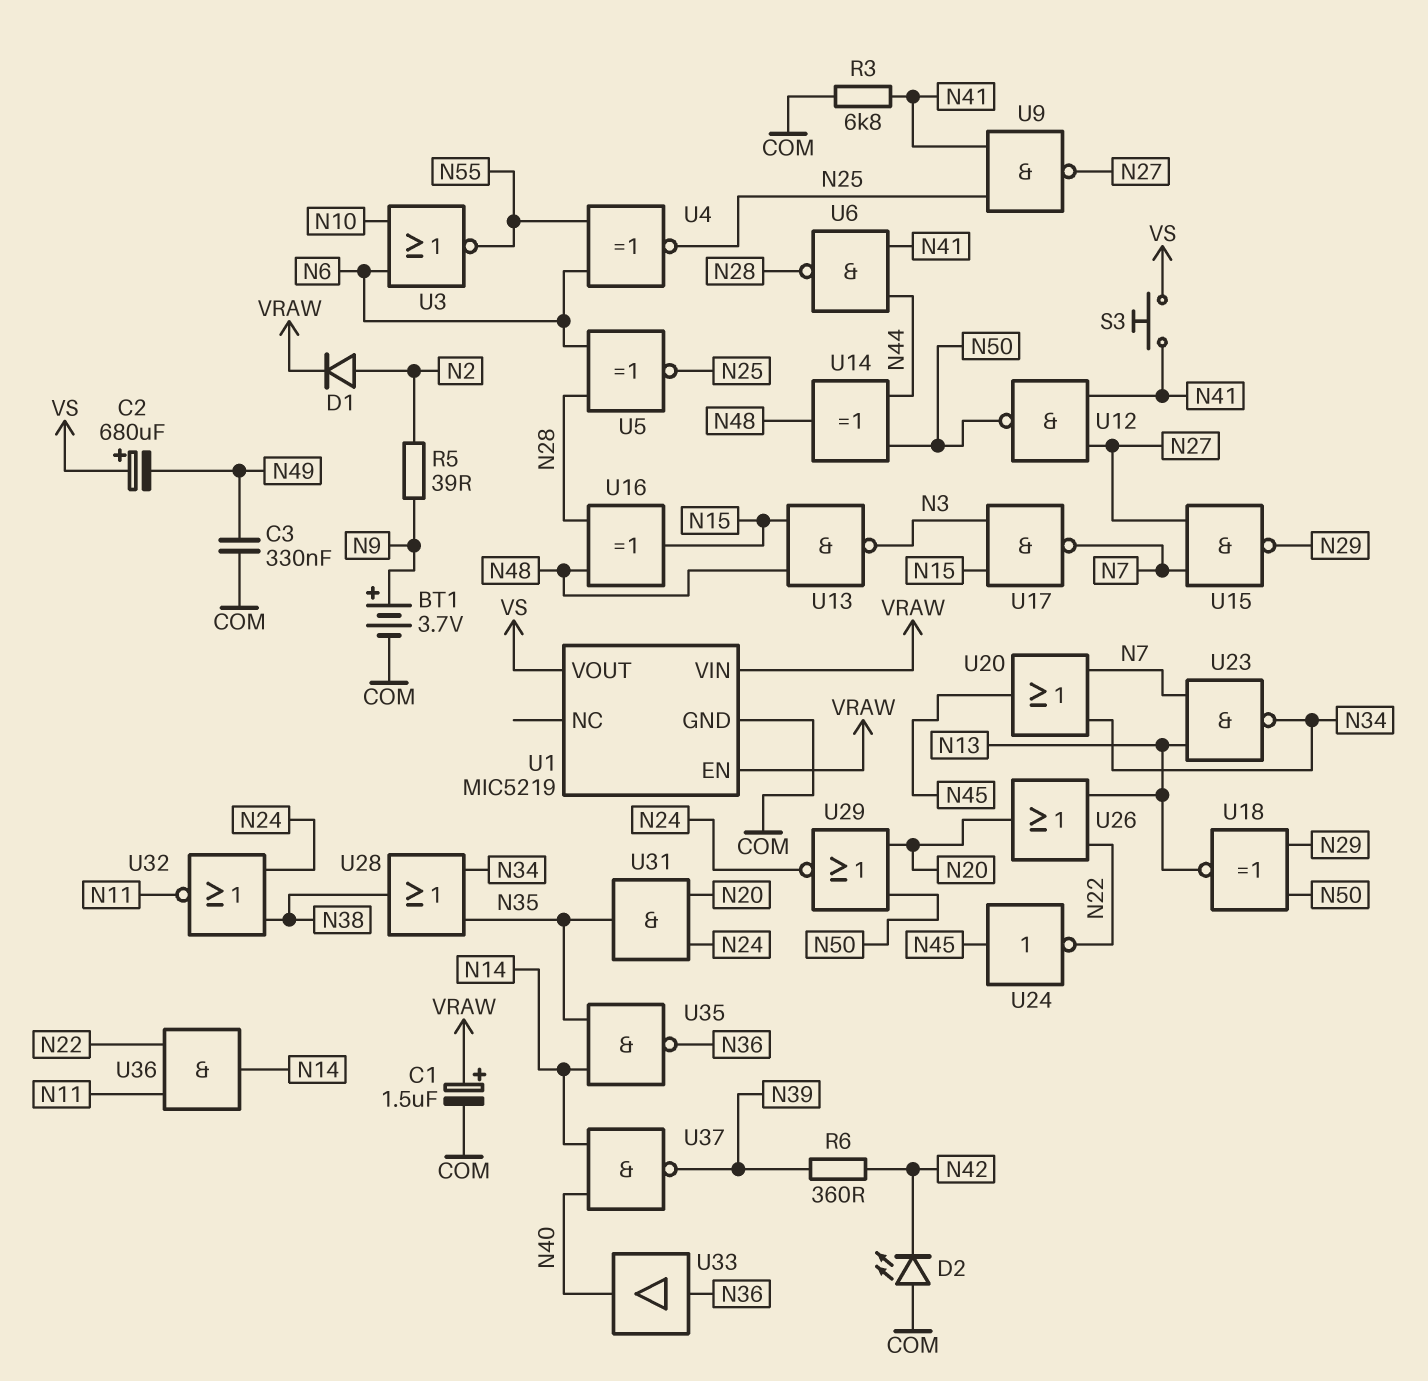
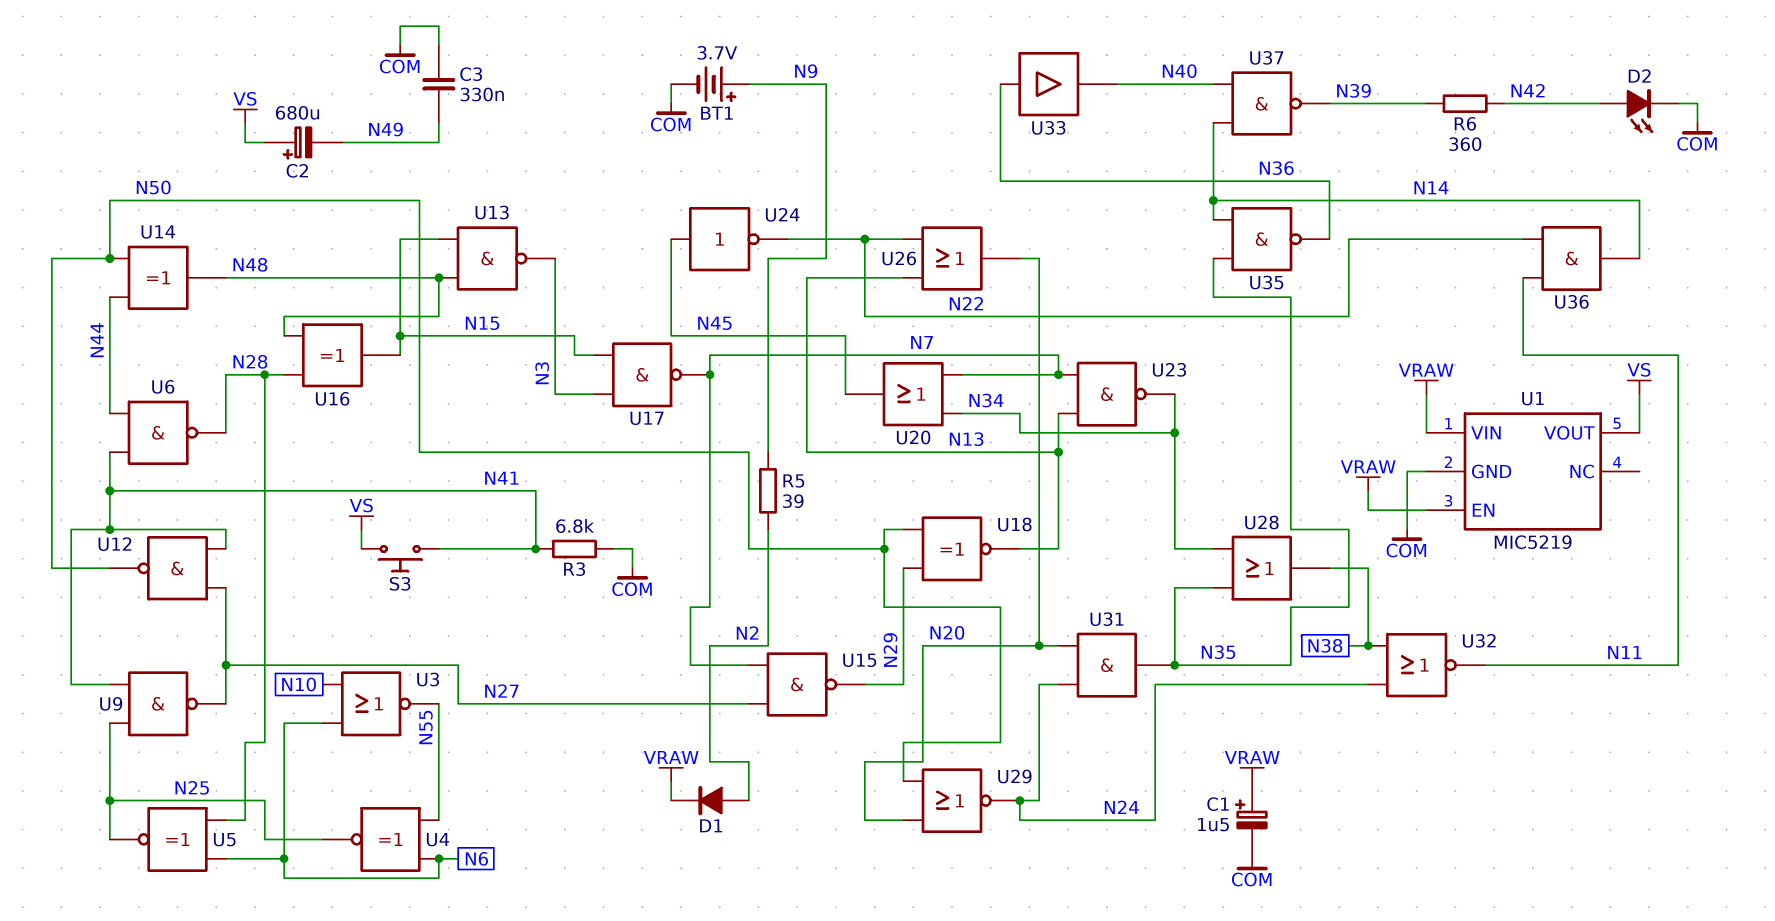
D2: LED (A COM, K N42) -> LED (A N42, K COM)

